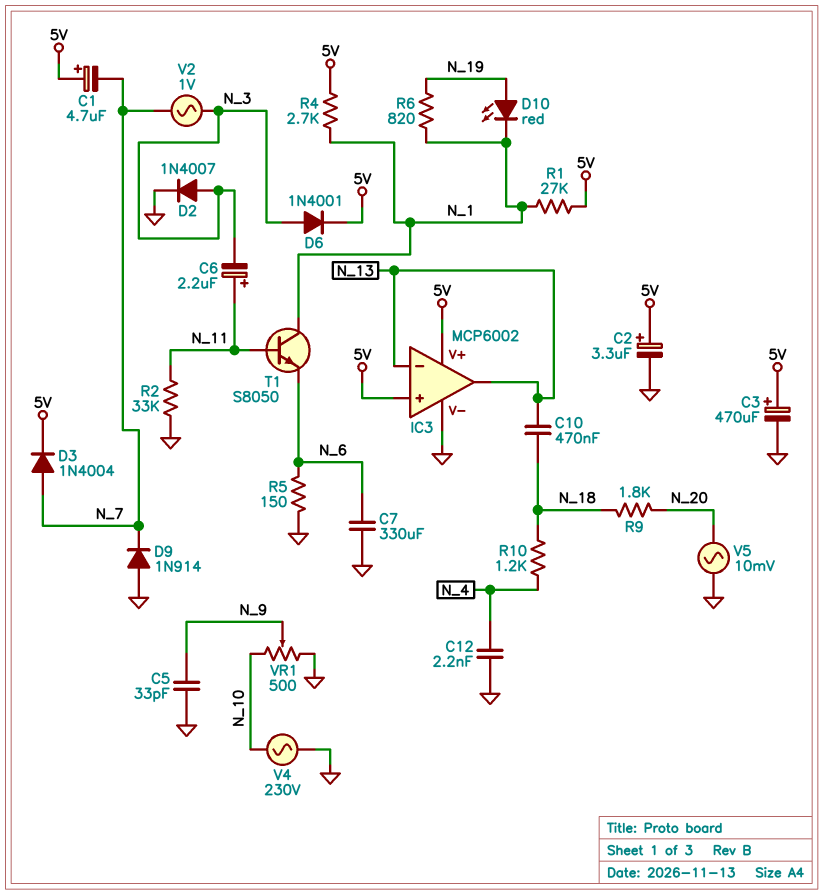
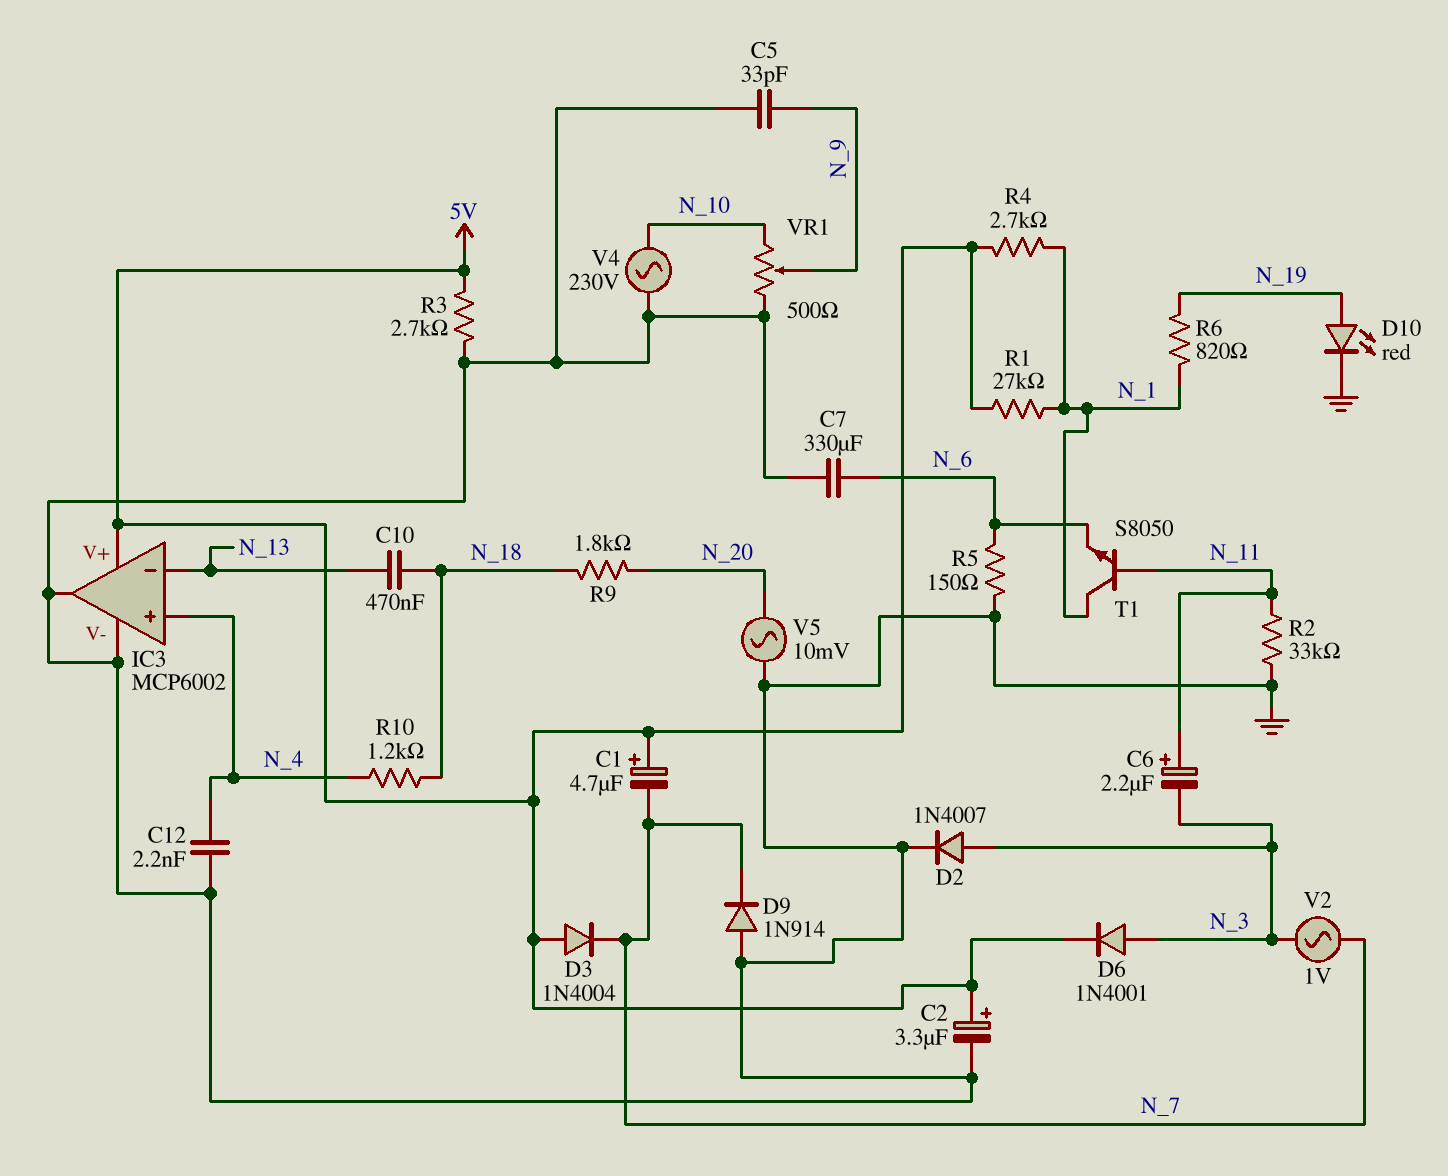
C3: 470uF (plus 5V, minus GND) -> none
D3: diode 1N4004 (A N_7, K 5V) -> diode 1N4004 (A 5V, K N_7)
D10: LED red (A N_19, K N_1) -> LED red (A N_19, K GND)
IC3 pin in+: 5V -> N_4
IC3 pin out: N_13 -> GND
R3: none -> 2.7k (5V, GND)

